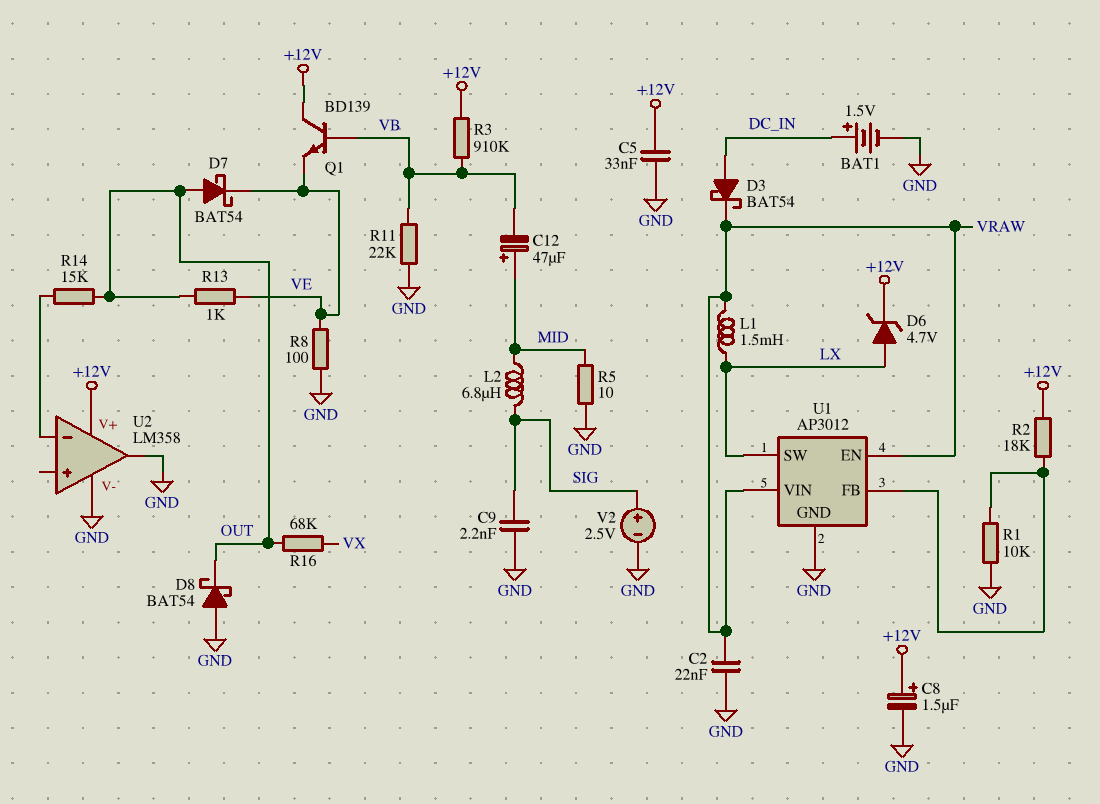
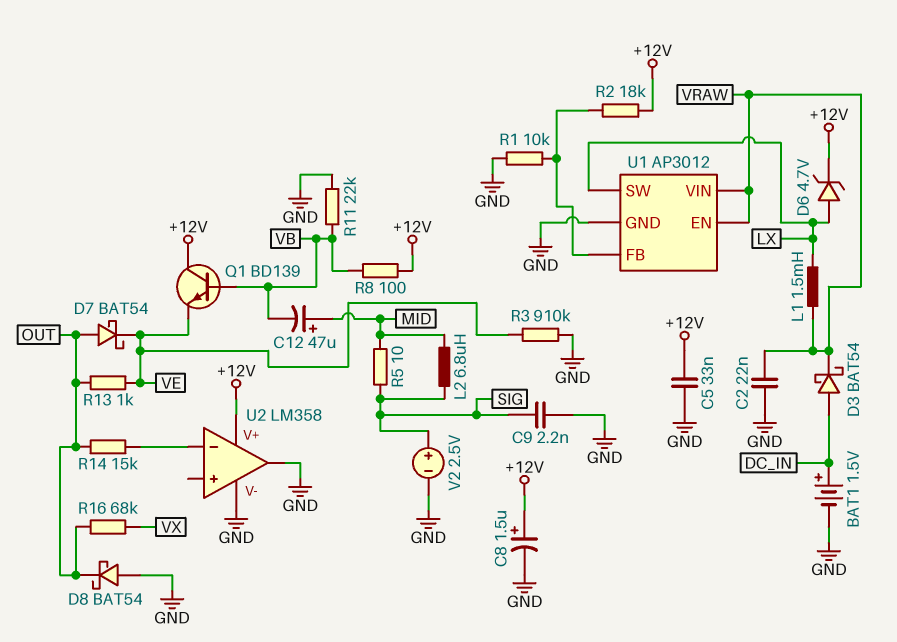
R3: 910k (+12V, VB) -> 910k (GND, VE)
R5: 10 (GND, MID) -> 10 (MID, SIG)
R8: 100 (GND, VE) -> 100 (+12V, VB)

